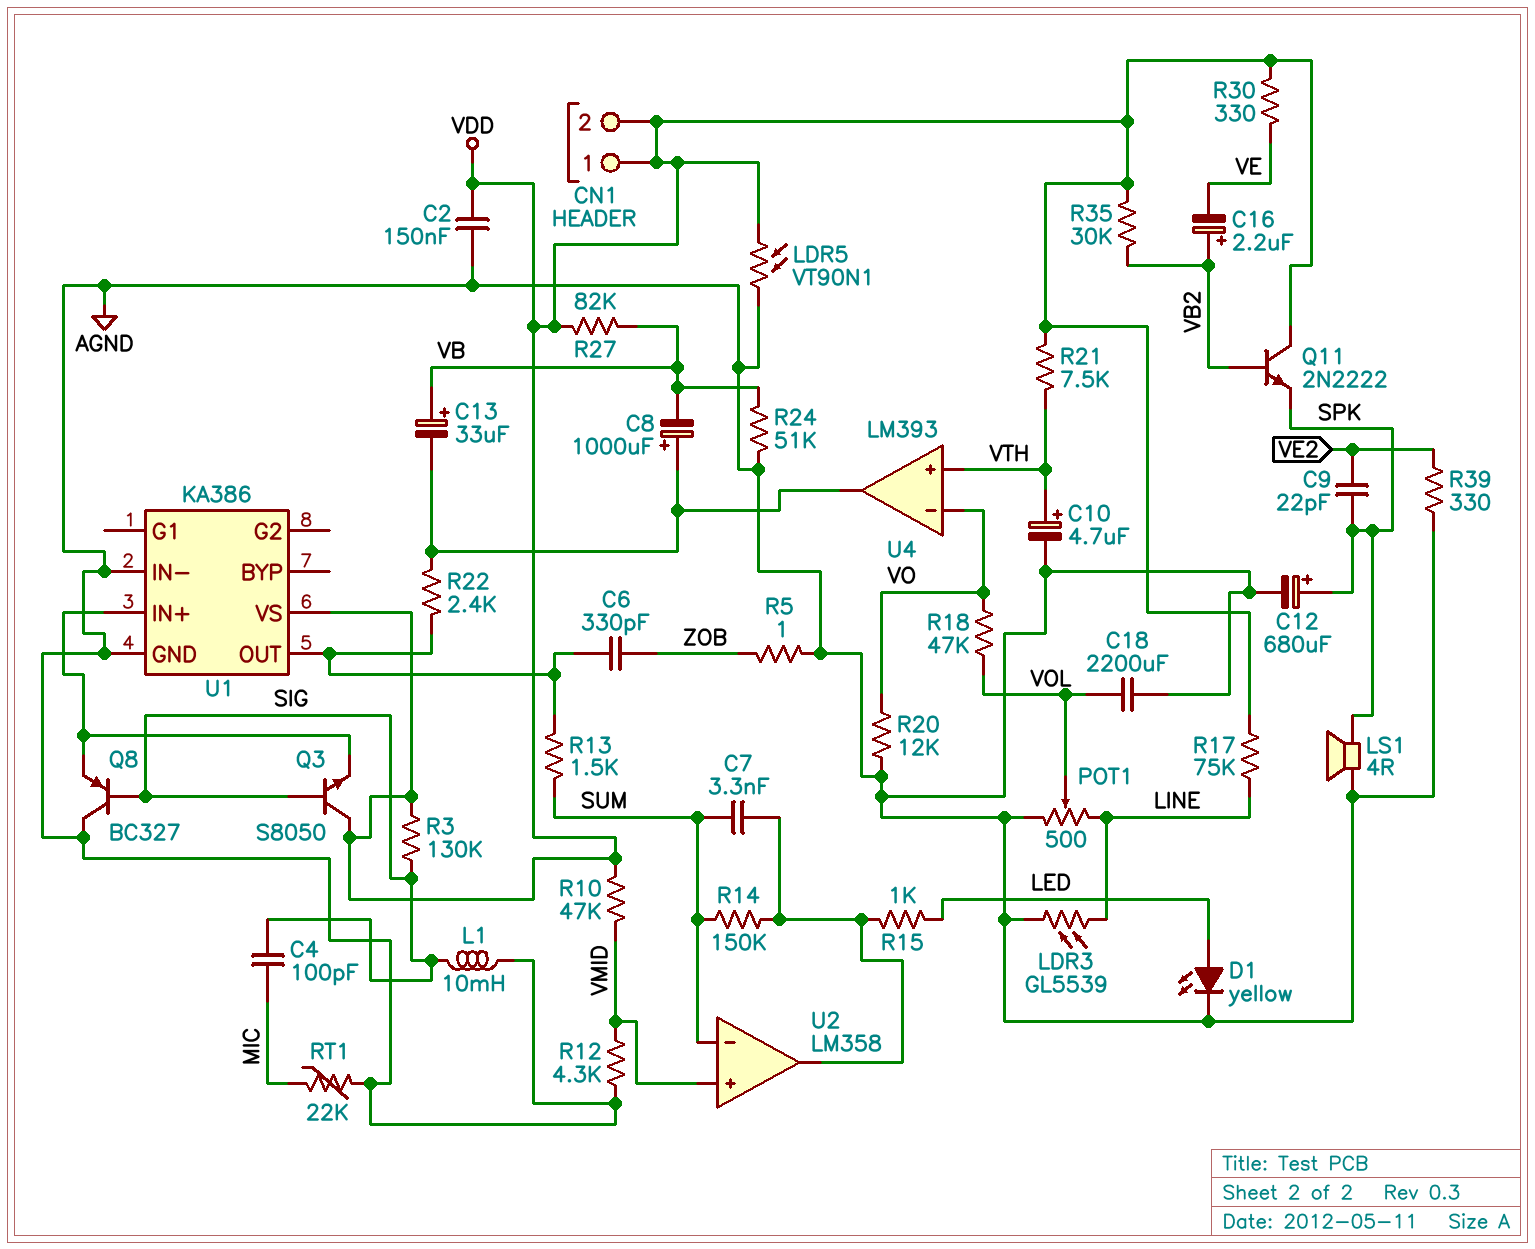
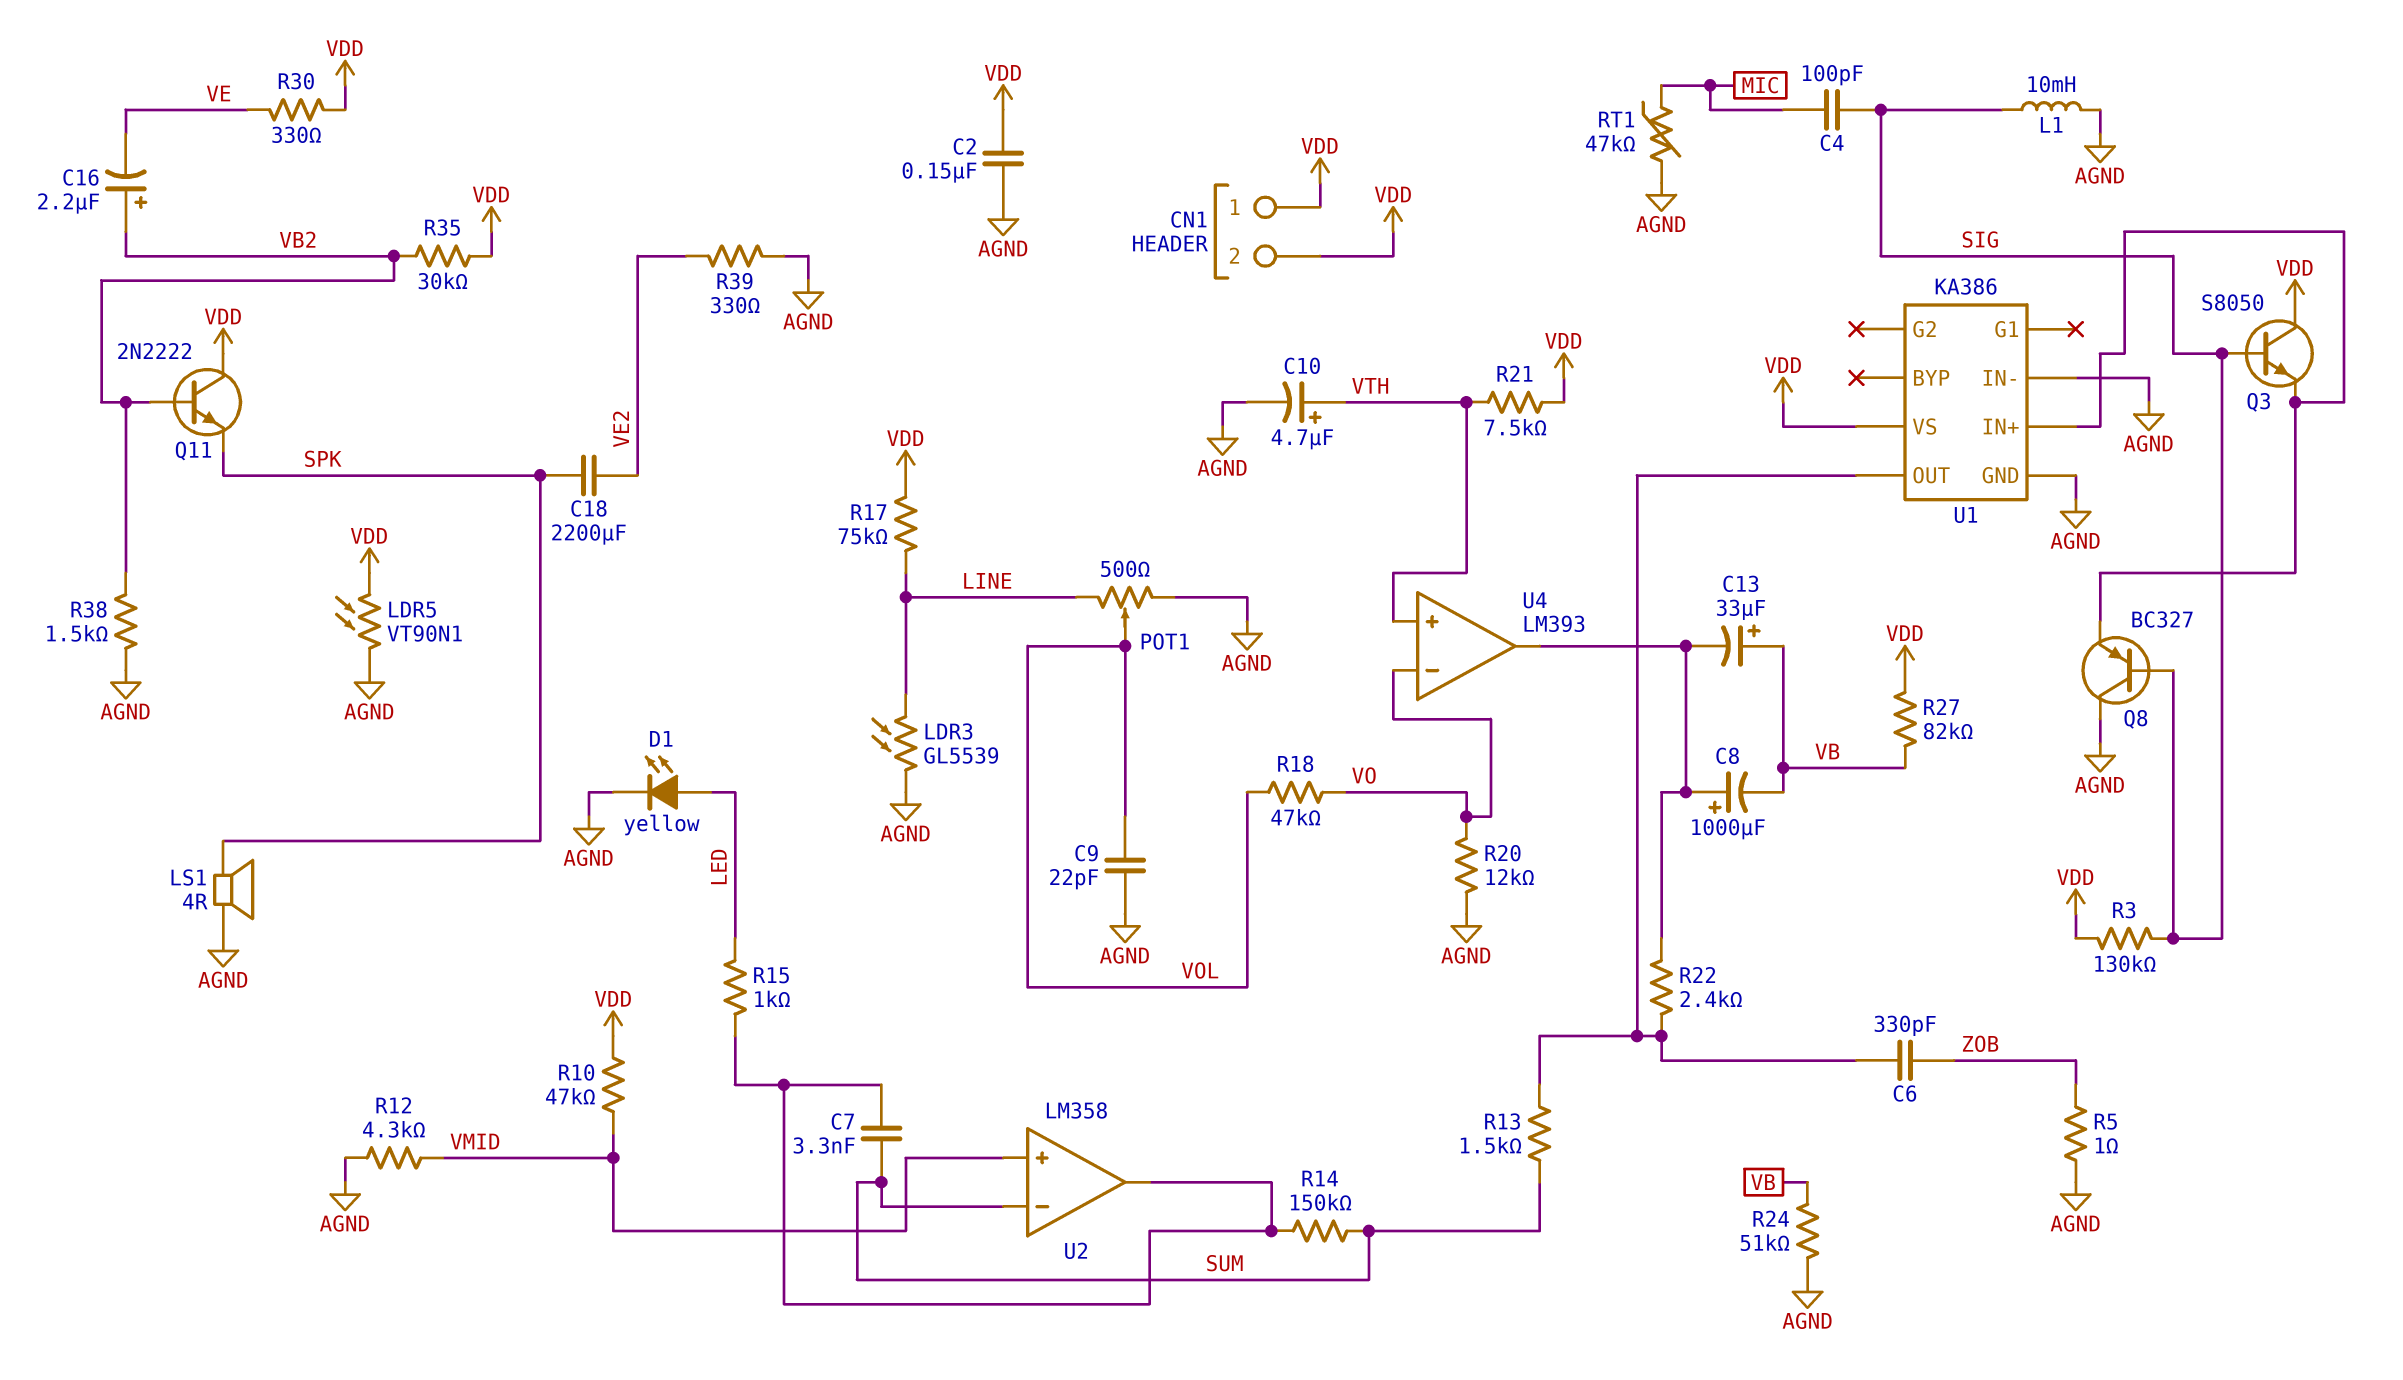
C9: 22pF (SPK, VE2) -> 22pF (AGND, VOL)
C12: 680uF (plus SPK, minus AGND) -> none
C18: 2200uF (AGND, VOL) -> 2200uF (SPK, VE2)
R38: none -> 1.5k (AGND, VB2)
RT1: 22k (AGND, MIC) -> 47k (AGND, MIC)

